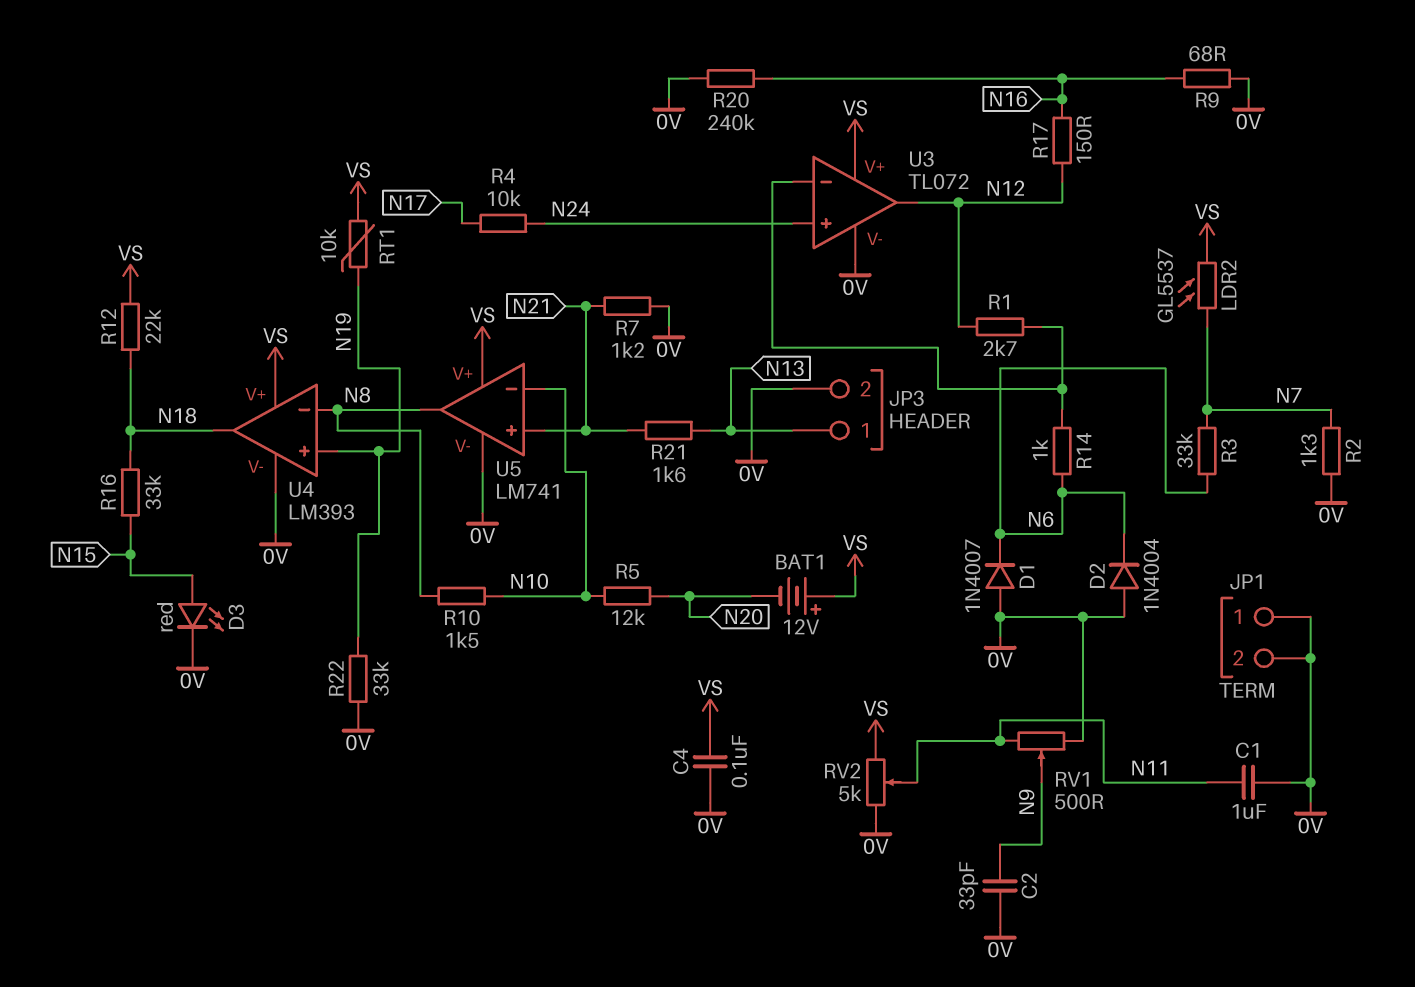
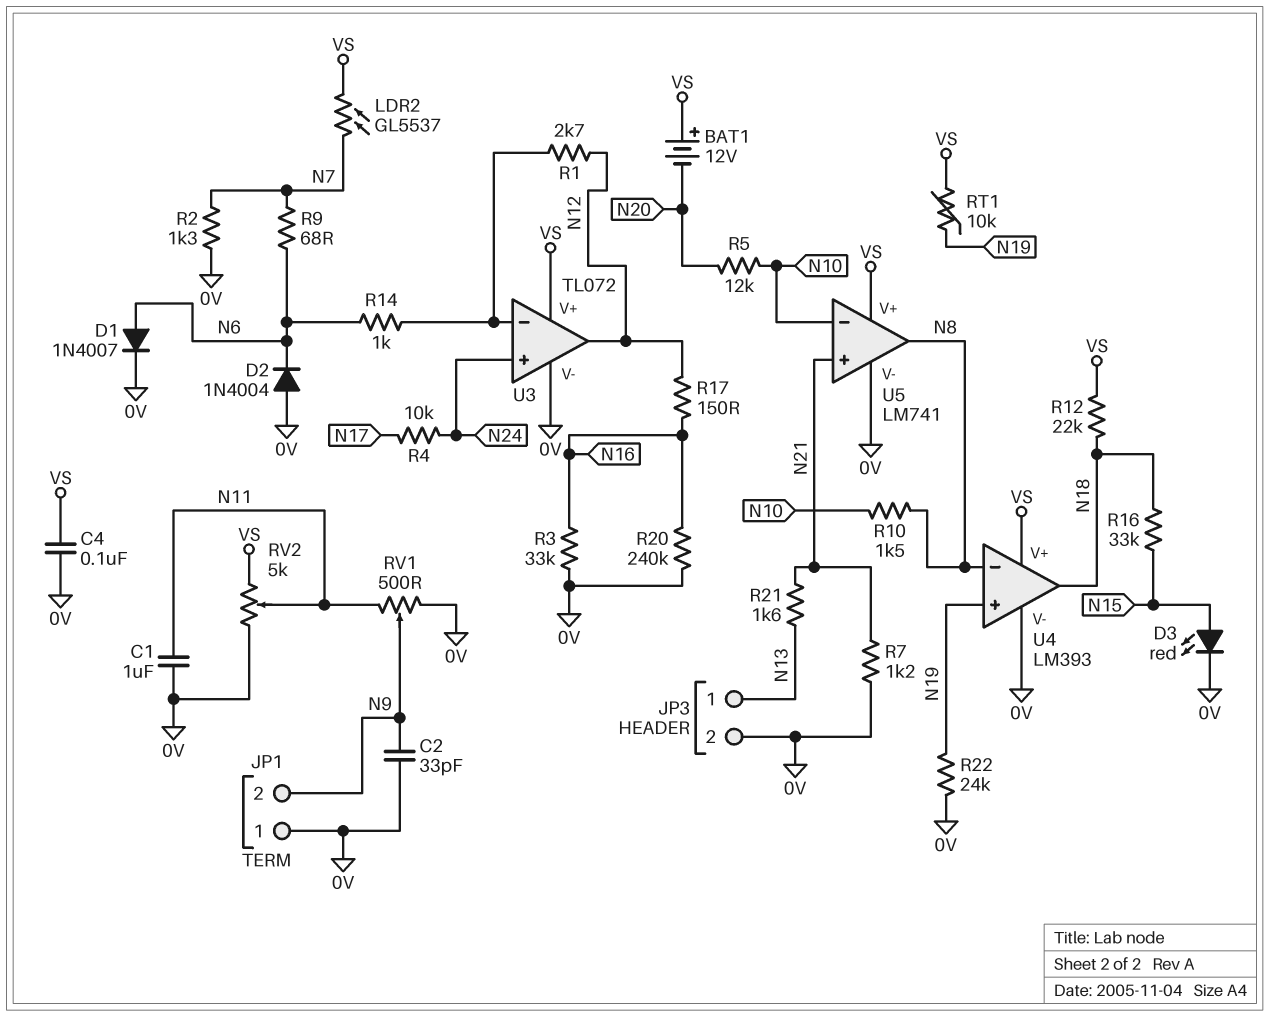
D1: diode 1N4007 (A 0V, K N6) -> diode 1N4007 (A N6, K 0V)
JP1 pin 2: 0V -> N9
R3: 33k (N6, N7) -> 33k (0V, N16)
R9: 68 (0V, N16) -> 68 (N6, N7)
R22: 33k (0V, N19) -> 24k (0V, N19)

